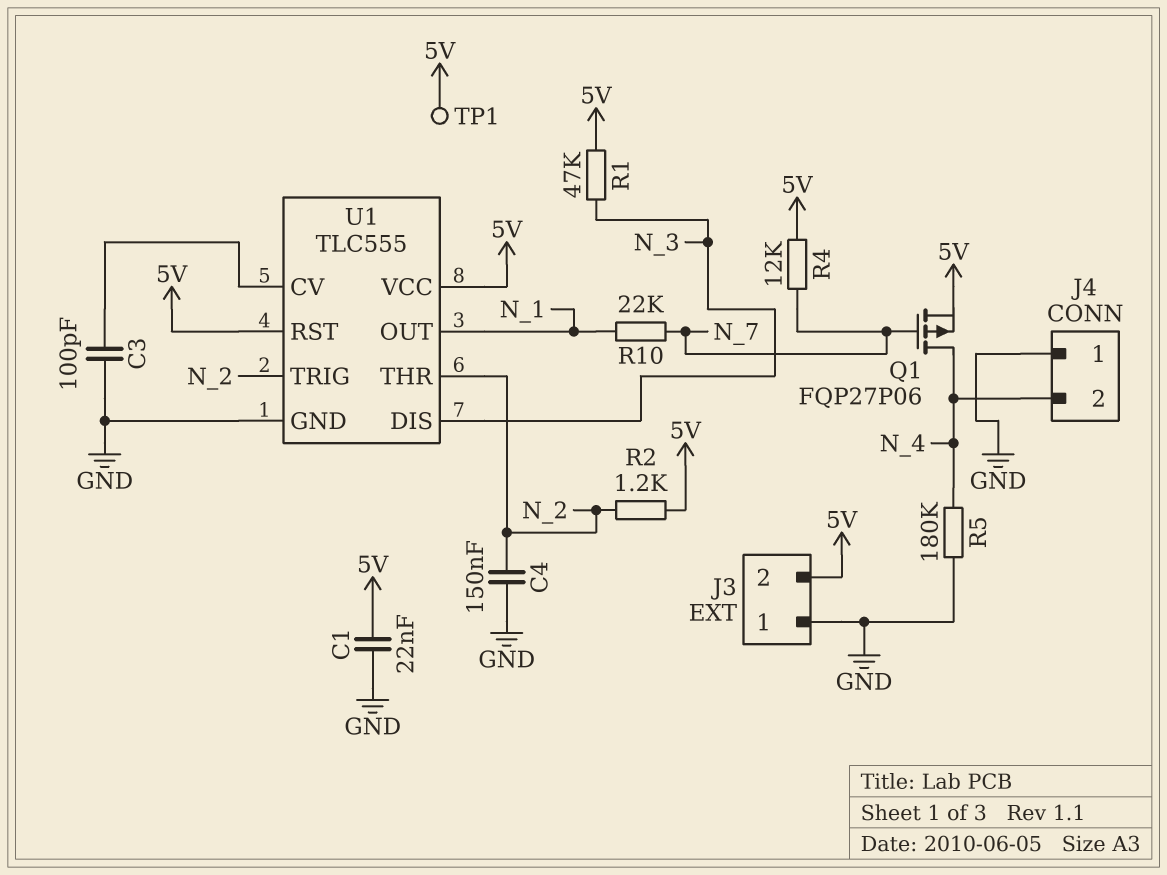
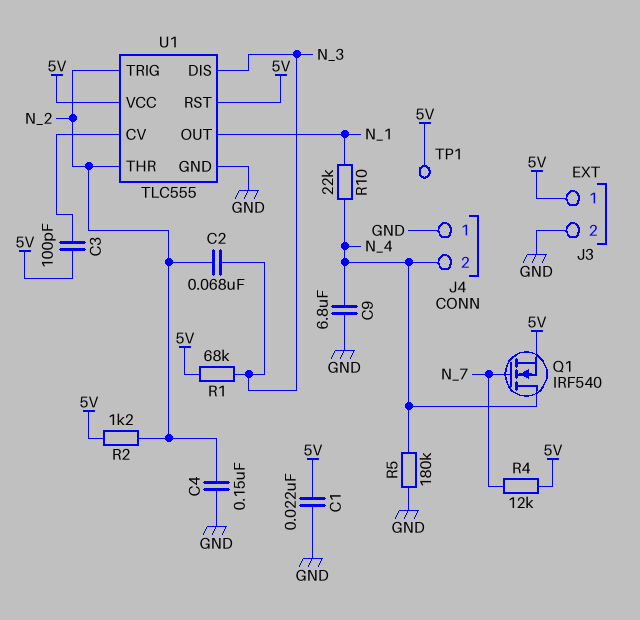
C2: none -> 68nF (N_2, N_3)
C3: 100pF (GND, U1/CV) -> 100pF (5V, U1/CV)
C9: none -> 6.8uF (GND, N_4)
J3 pin 1: GND -> 5V
J3 pin 2: 5V -> GND
Q1: PMOS FQP27P06 (G N_7, D N_4, S 5V) -> NMOS IRF540 (G N_7, D N_4, S 5V)
R1: 47k (5V, N_3) -> 68k (5V, N_3)
R10: 22k (N_1, N_7) -> 22k (N_1, N_4)

